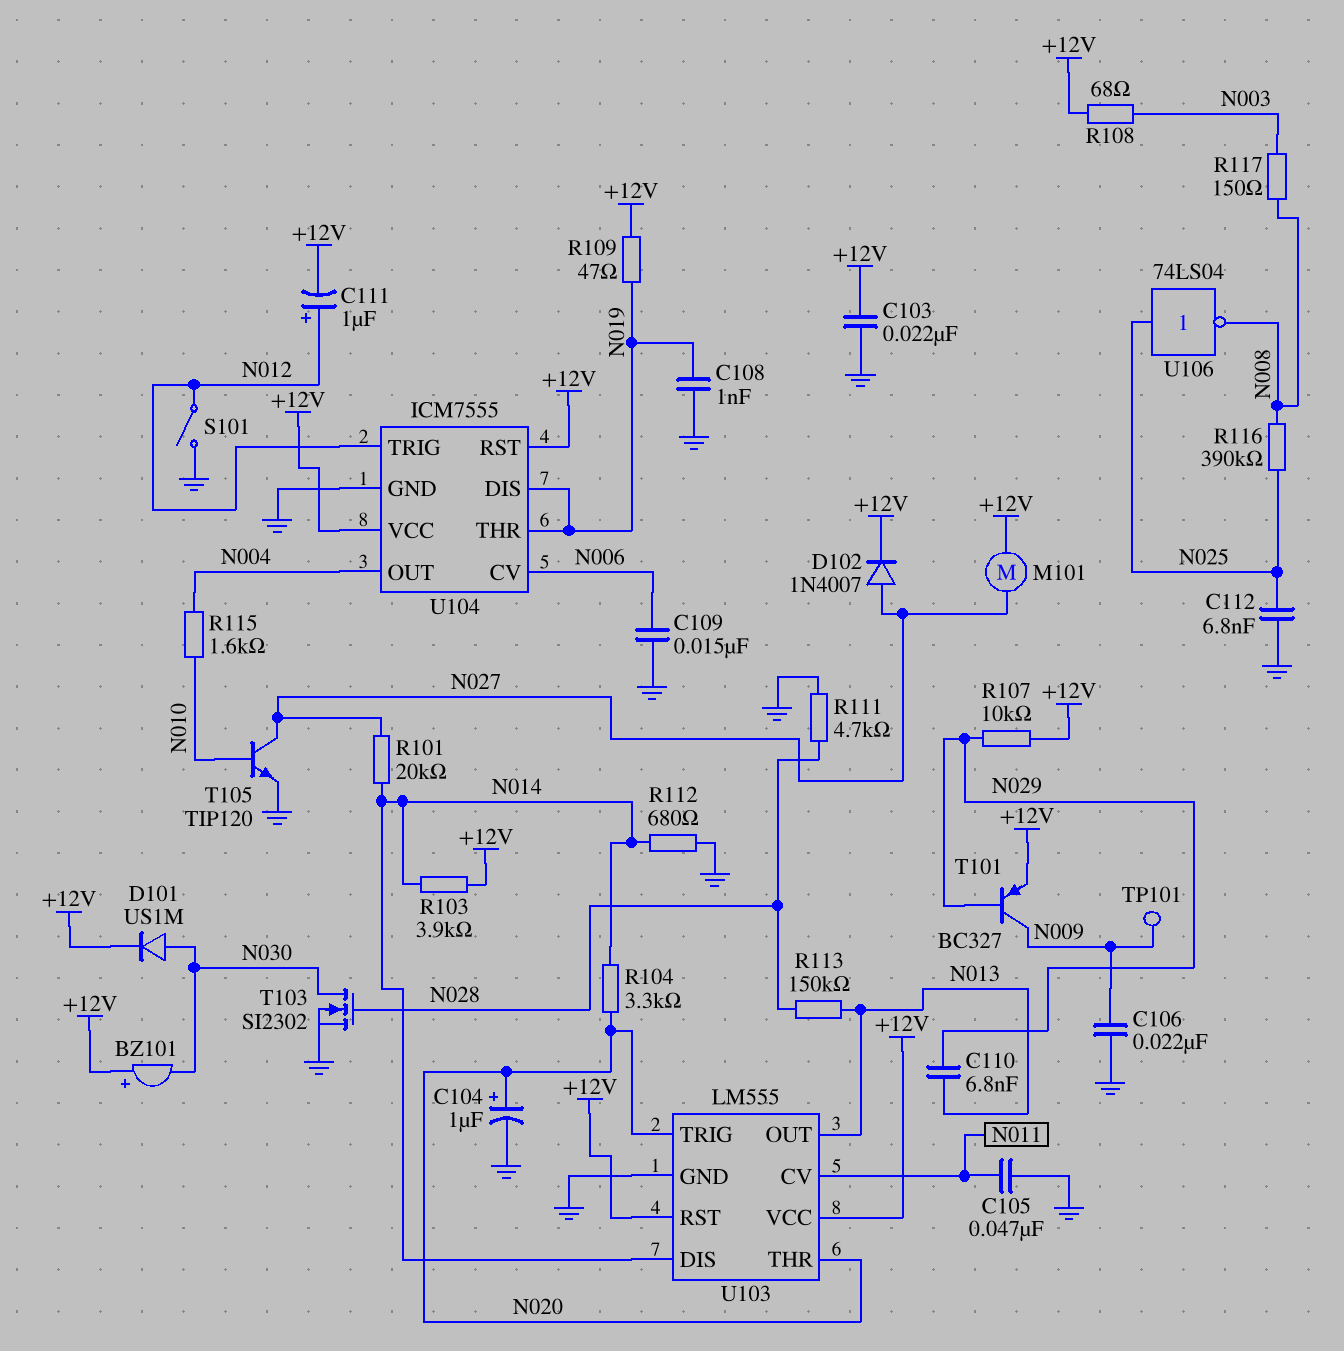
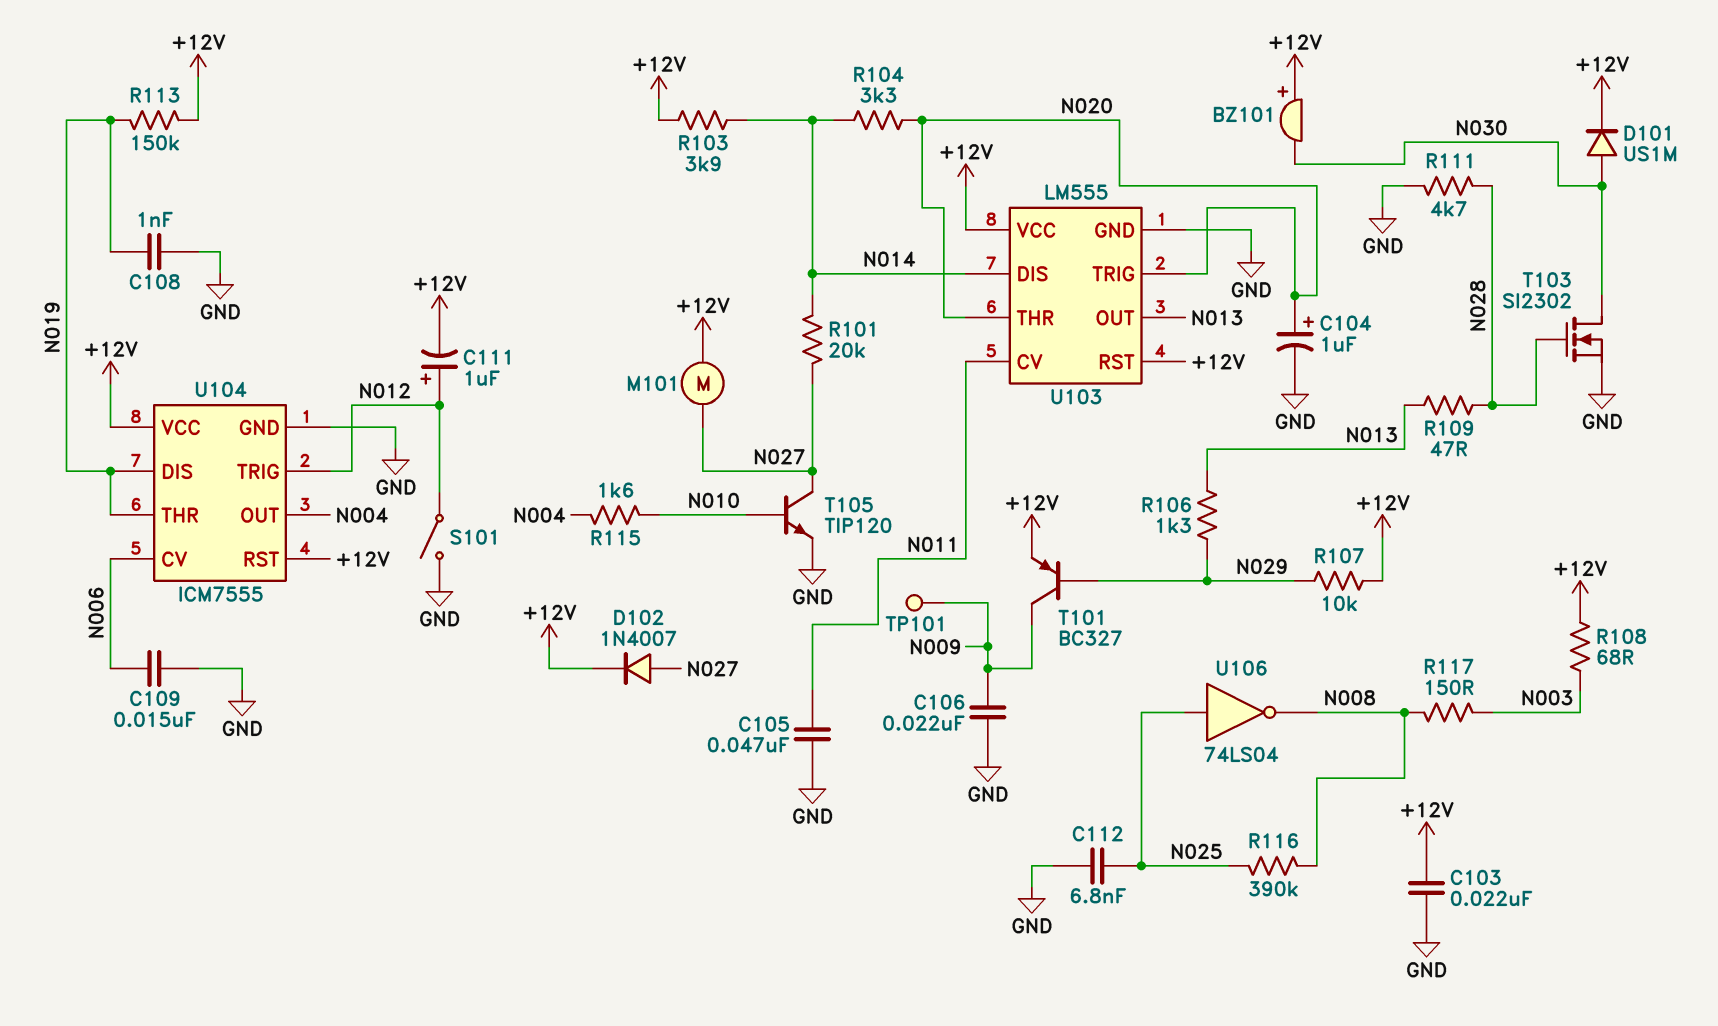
C110: 6.8nF (N013, N029) -> none
R106: none -> 1.3k (N013, N029)
R109: 47 (+12V, N019) -> 47 (N013, N028)
R112: 680 (GND, N014) -> none
R113: 150k (N013, N028) -> 150k (+12V, N019)

